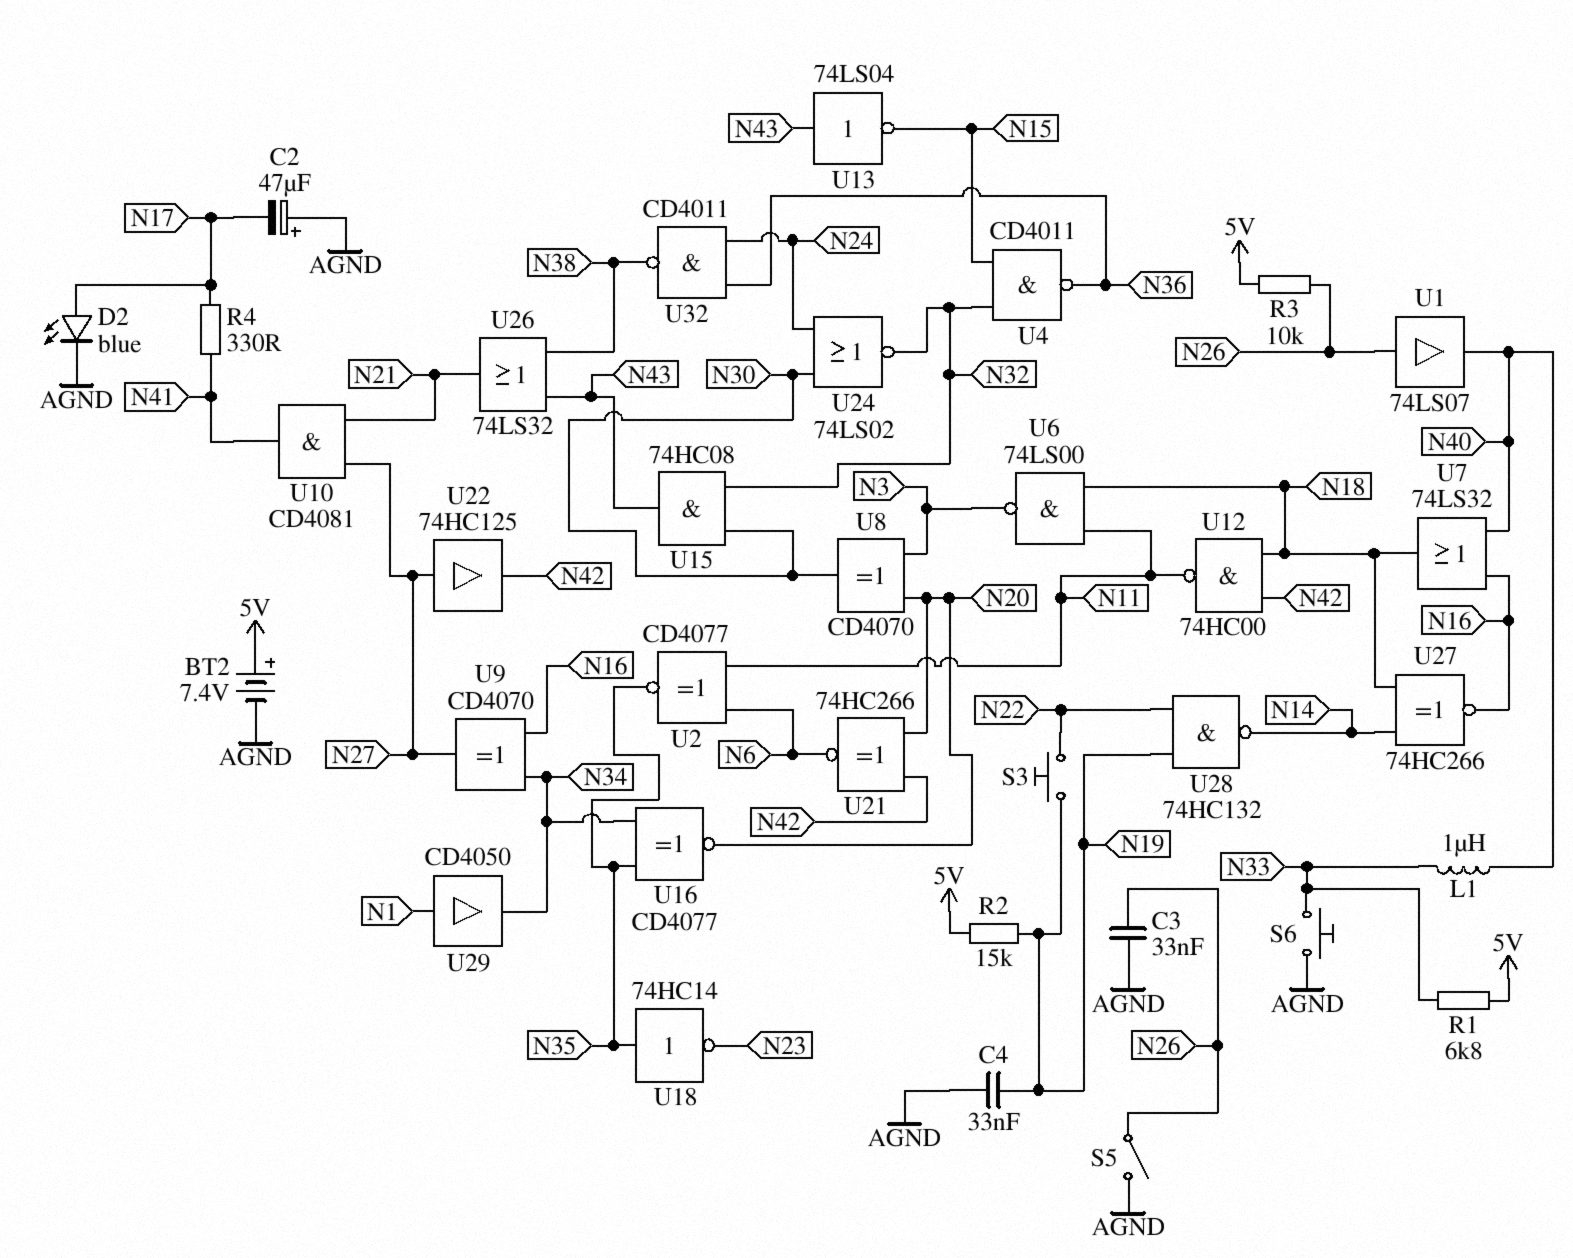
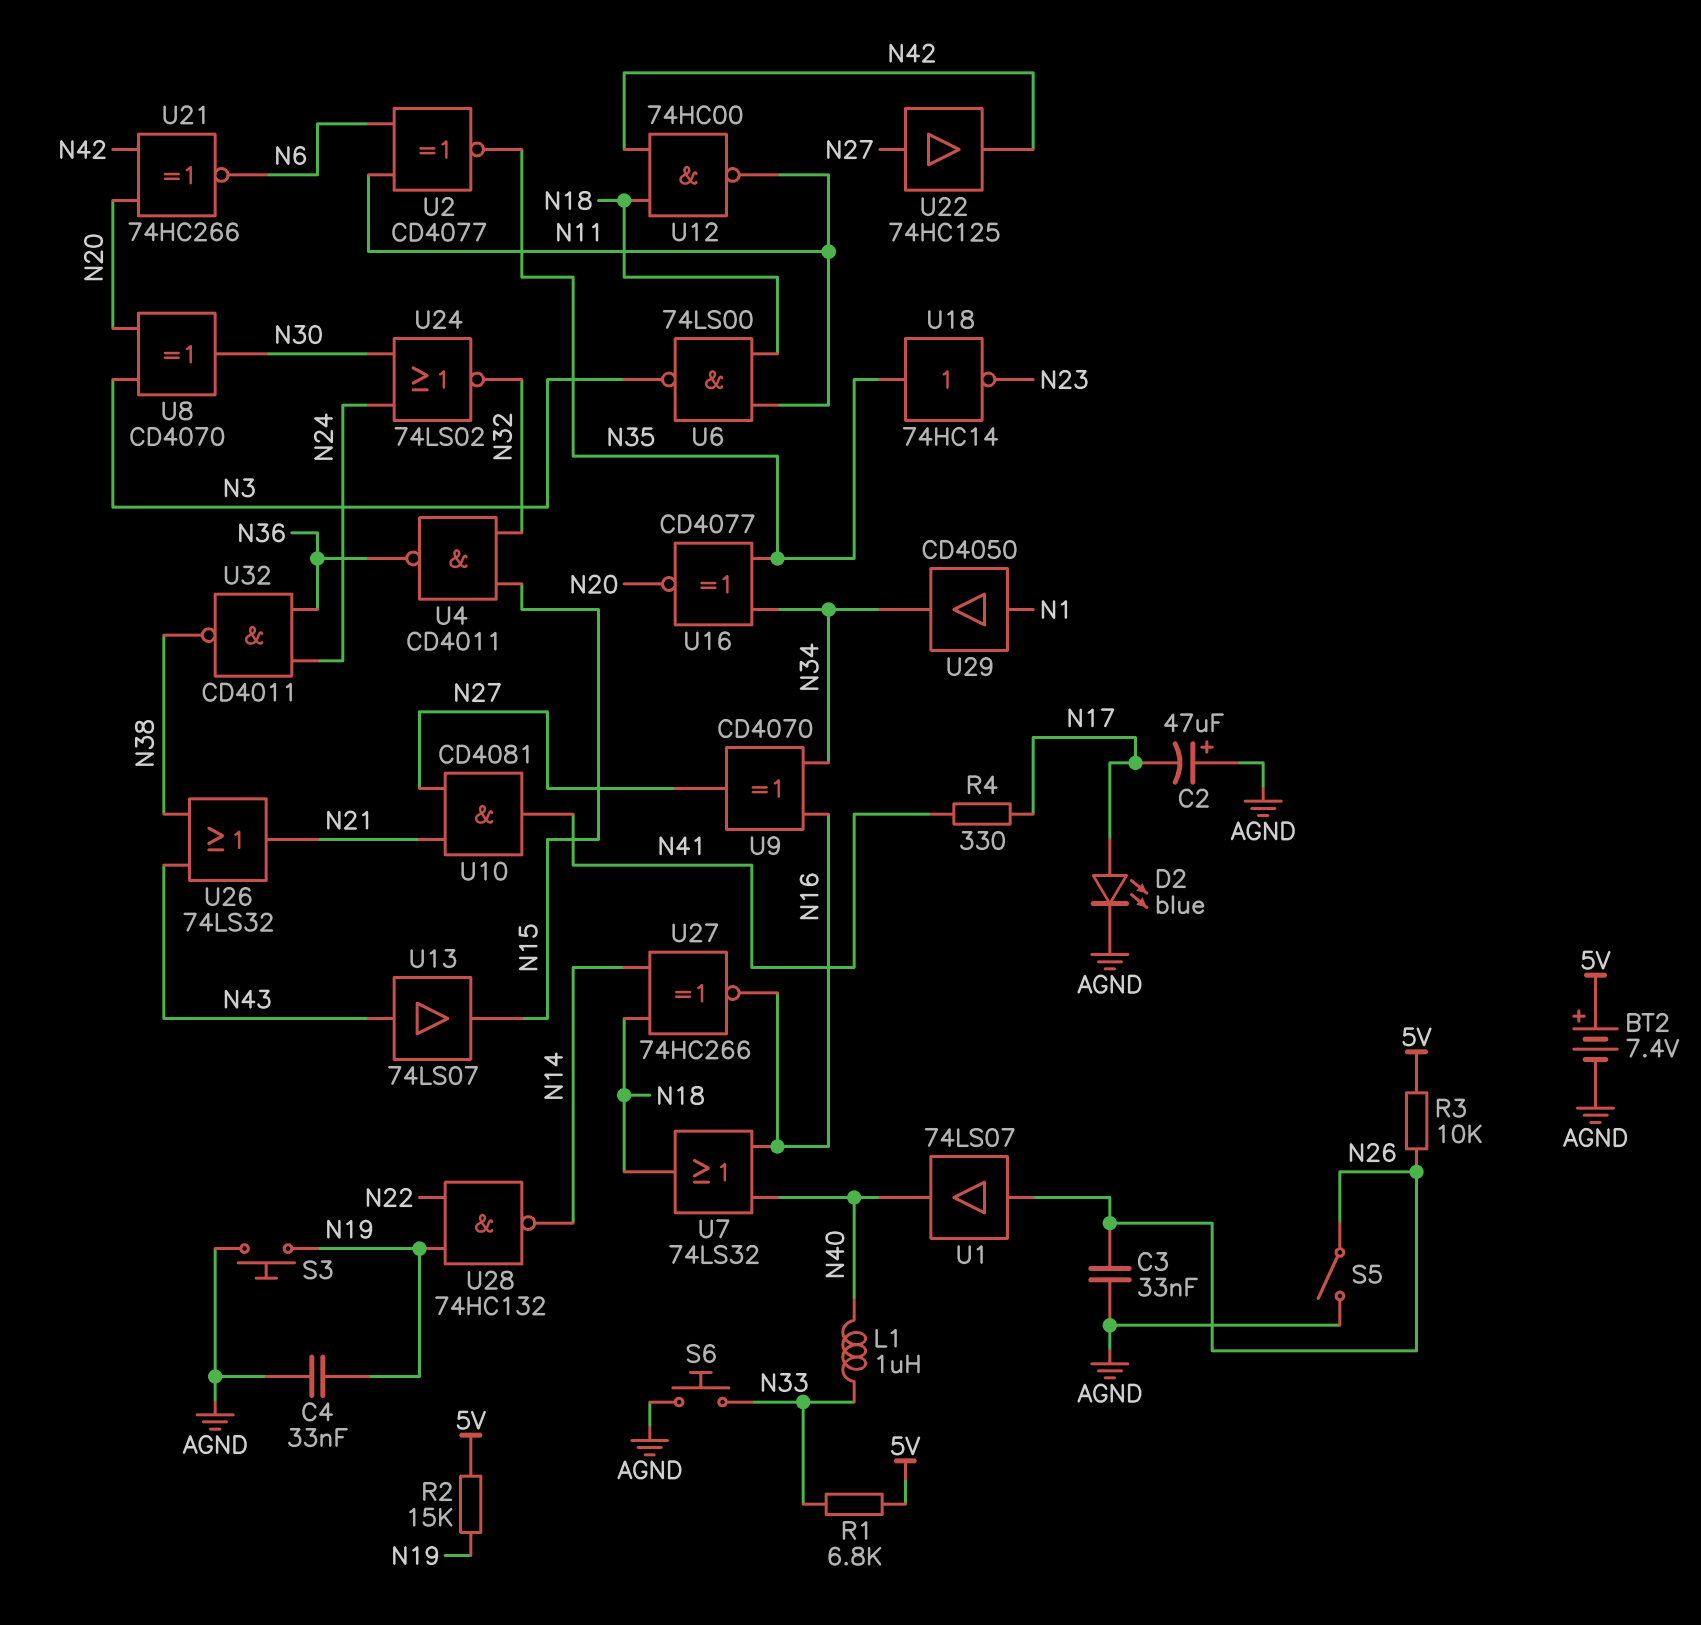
S3: button (N19, N22) -> button (AGND, N19)
U13: NOT 74LS04 (in N43, out N15) -> buffer 74LS07 (in N43, out N15)
U15: AND 74HC08 (in N30, in N32, out N43) -> none

